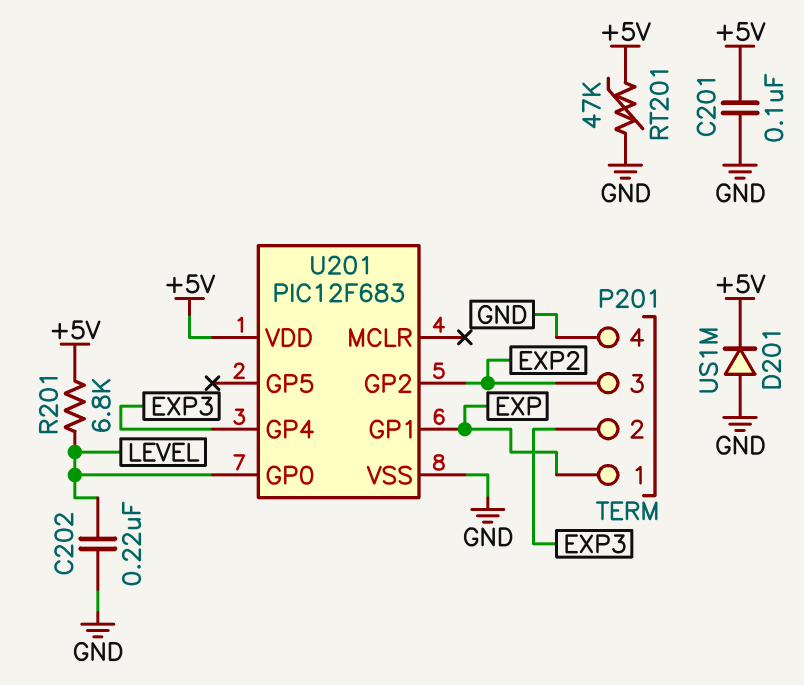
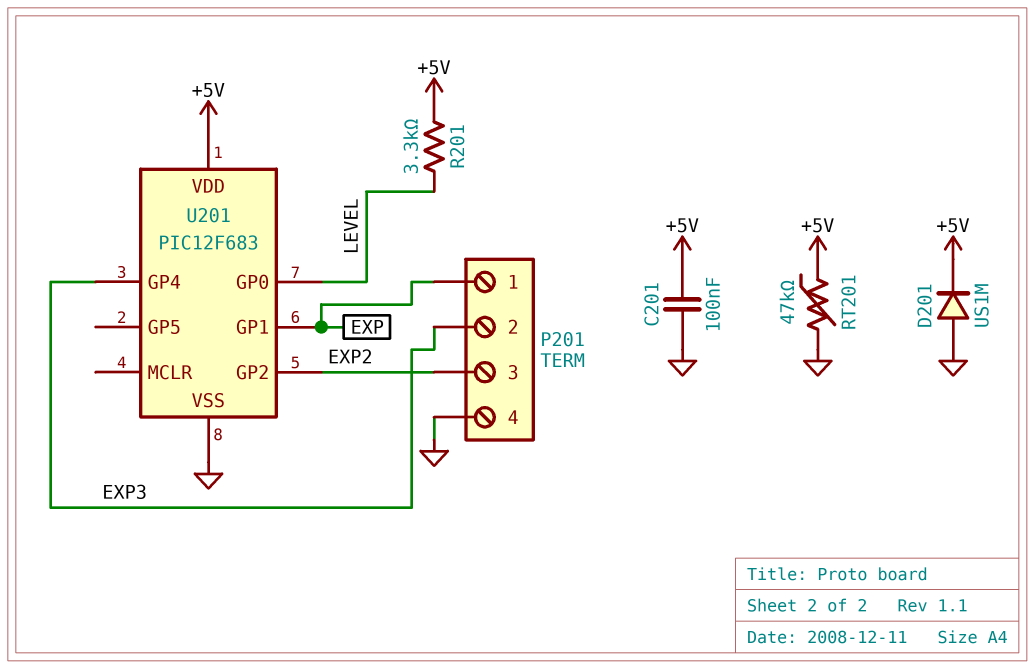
C202: 220nF (GND, LEVEL) -> none
R201: 6.8k (+5V, LEVEL) -> 3.3k (+5V, LEVEL)

